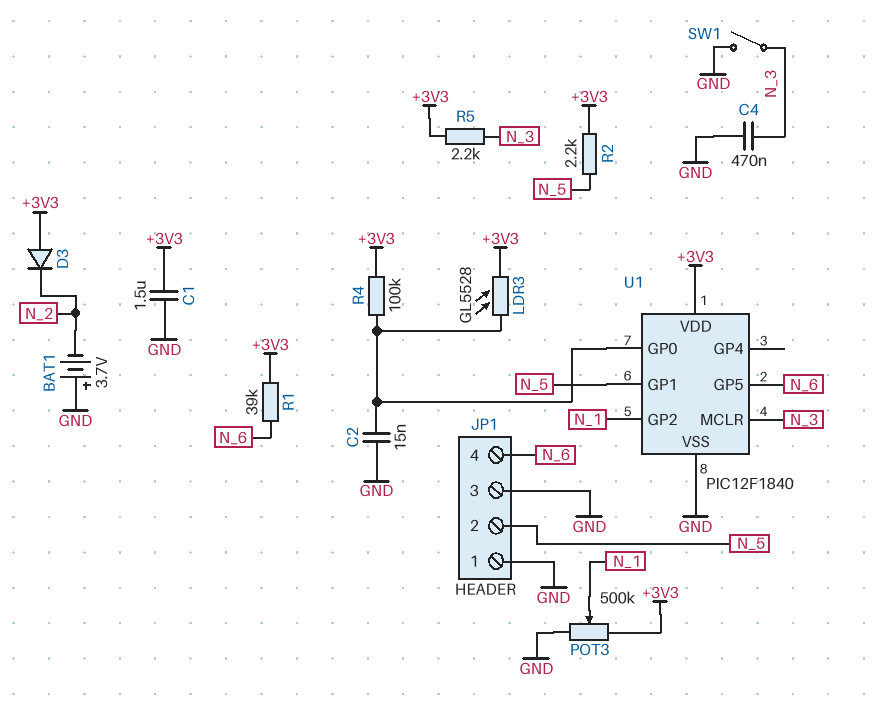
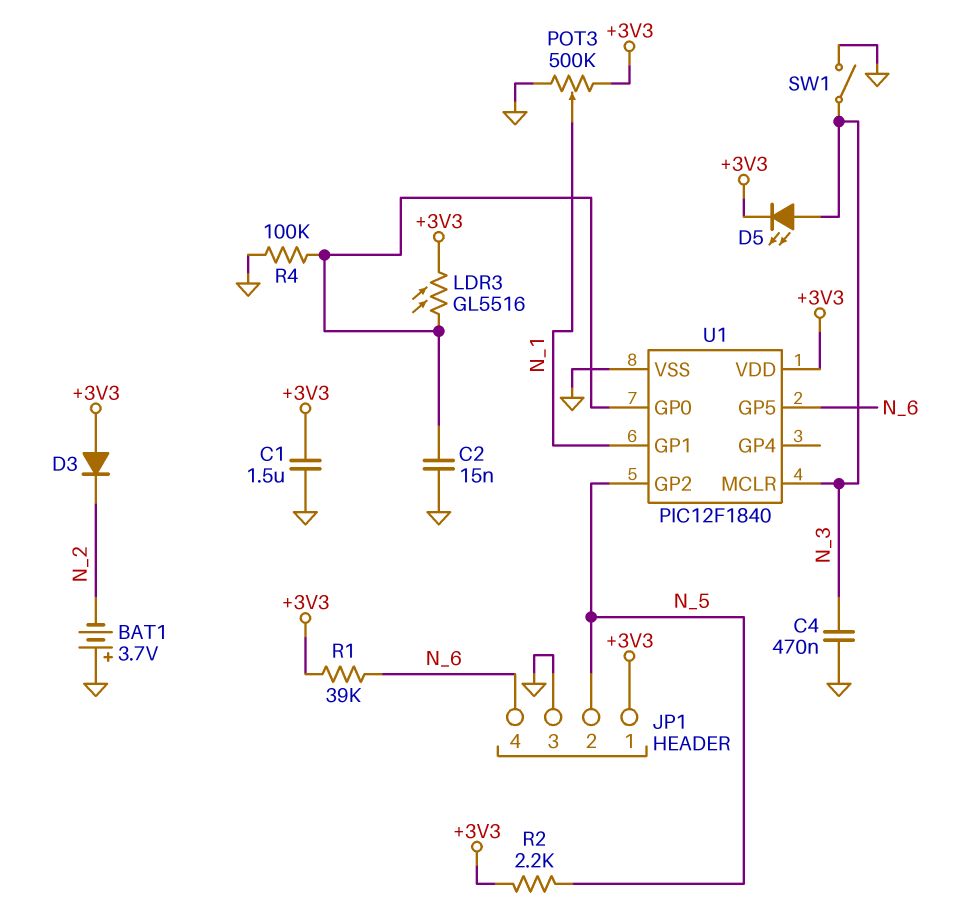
D5: none -> LED (A N_3, K +3V3)
JP1 pin 1: GND -> +3V3
LDR3: GL5528 (+3V3, U1/GP0) -> GL5516 (+3V3, U1/GP0)
R4: 100k (+3V3, U1/GP0) -> 100k (GND, U1/GP0)
R5: 2.2k (+3V3, N_3) -> none
U1 pin GP1: N_5 -> N_1
U1 pin GP2: N_1 -> N_5

